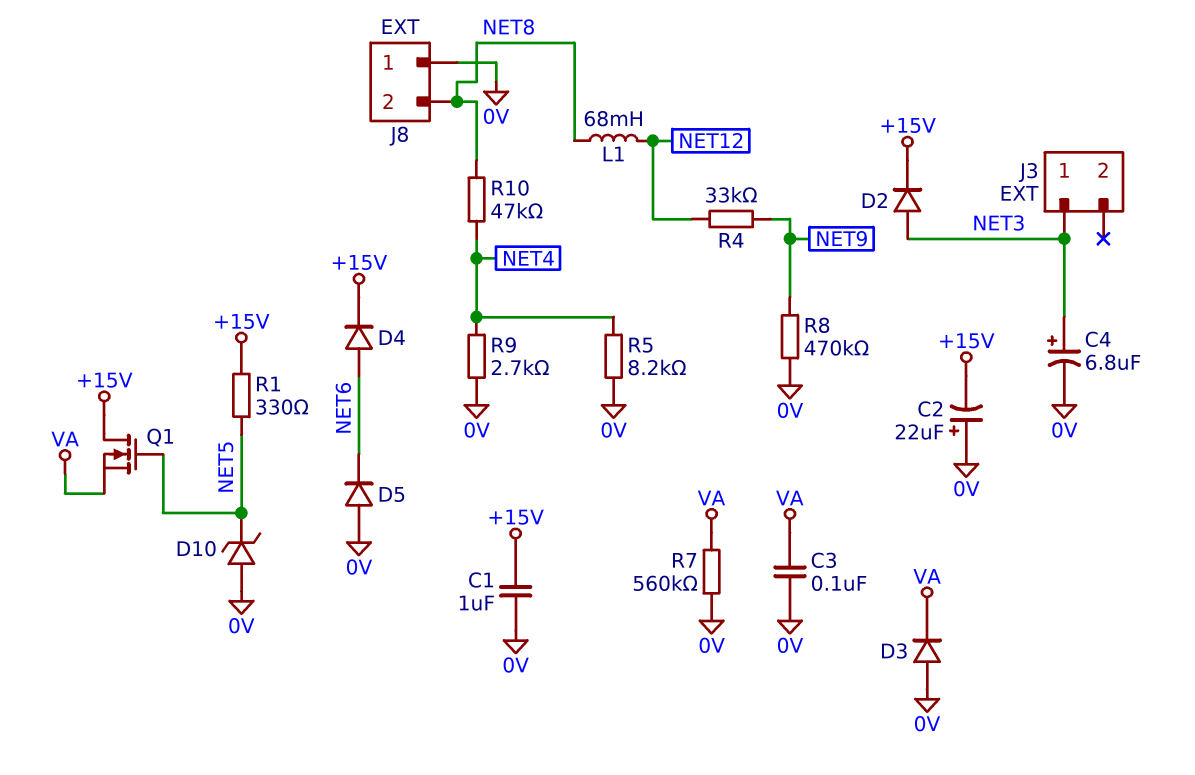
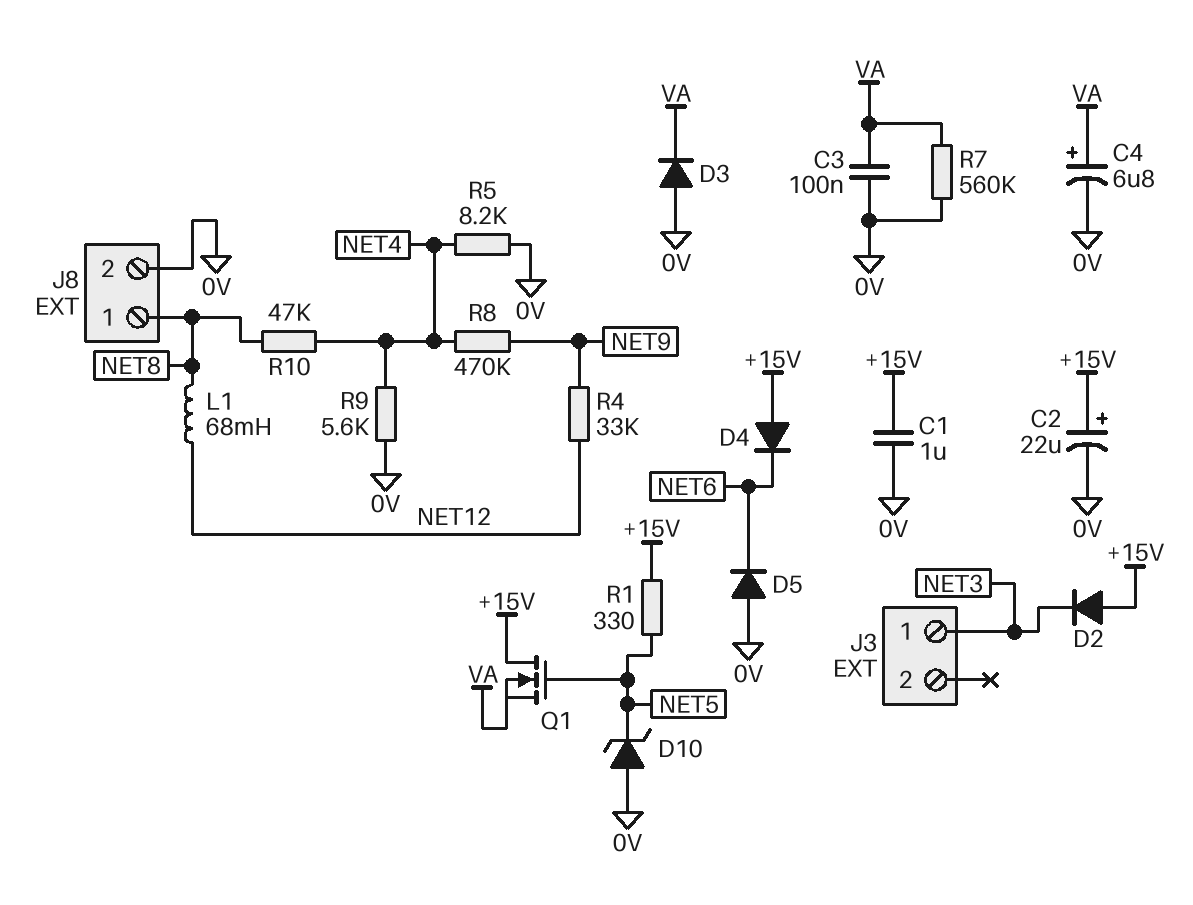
C2: 22uF (plus 0V, minus +15V) -> 22uF (plus +15V, minus 0V)
C4: 6.8uF (plus NET3, minus 0V) -> 6.8uF (plus VA, minus 0V)
D2: diode (A NET3, K +15V) -> diode (A +15V, K NET3)
D4: diode (A NET6, K +15V) -> diode (A +15V, K NET6)
J8 pin 1: 0V -> NET8
J8 pin 2: NET8 -> 0V
R8: 470k (0V, NET9) -> 470k (NET4, NET9)
R9: 2.7k (0V, NET4) -> 5.6k (0V, NET4)

